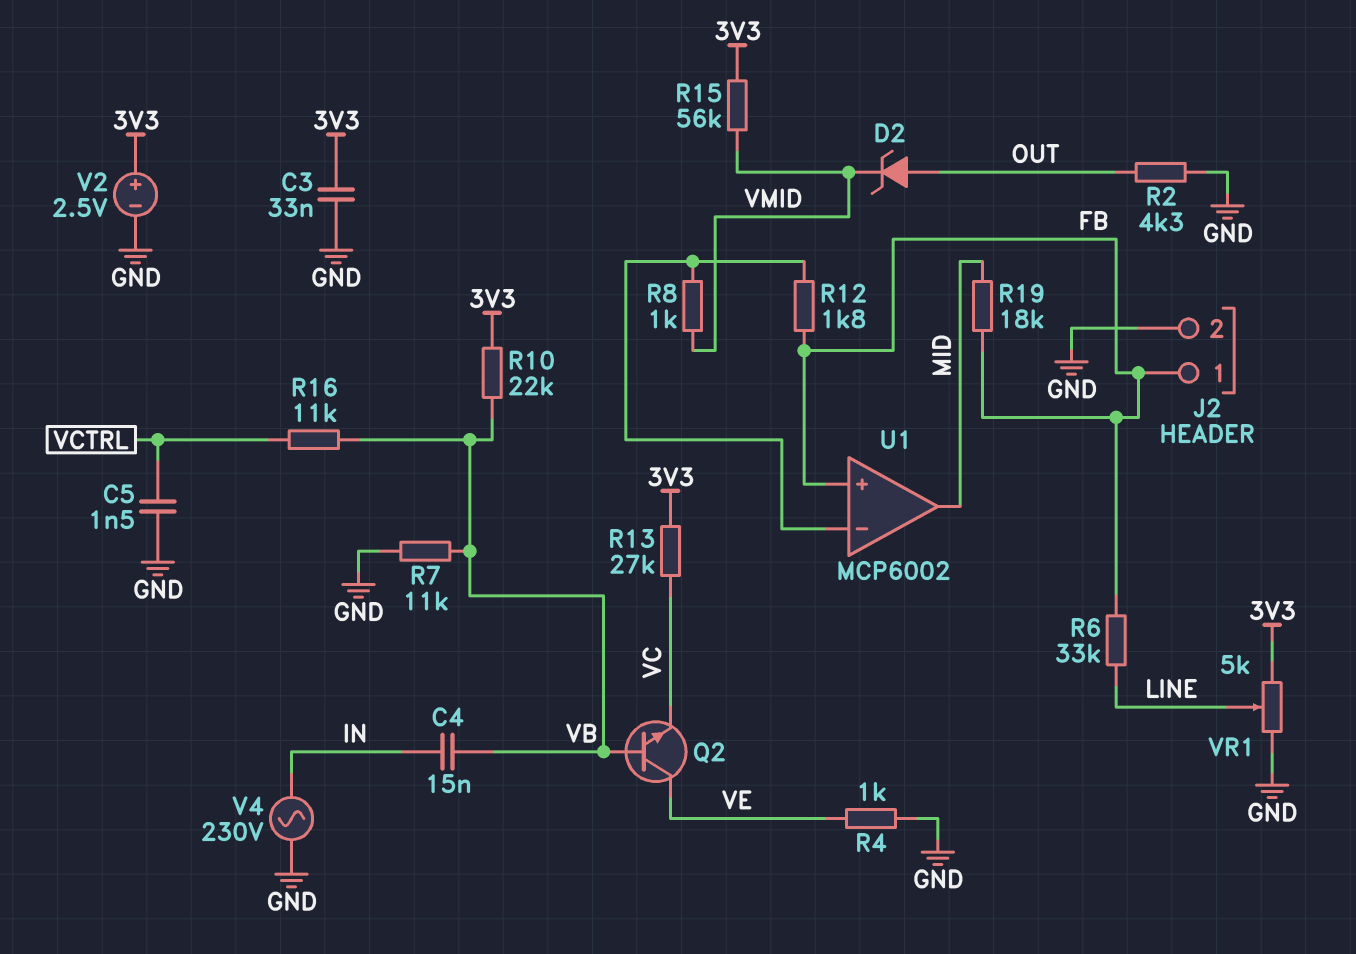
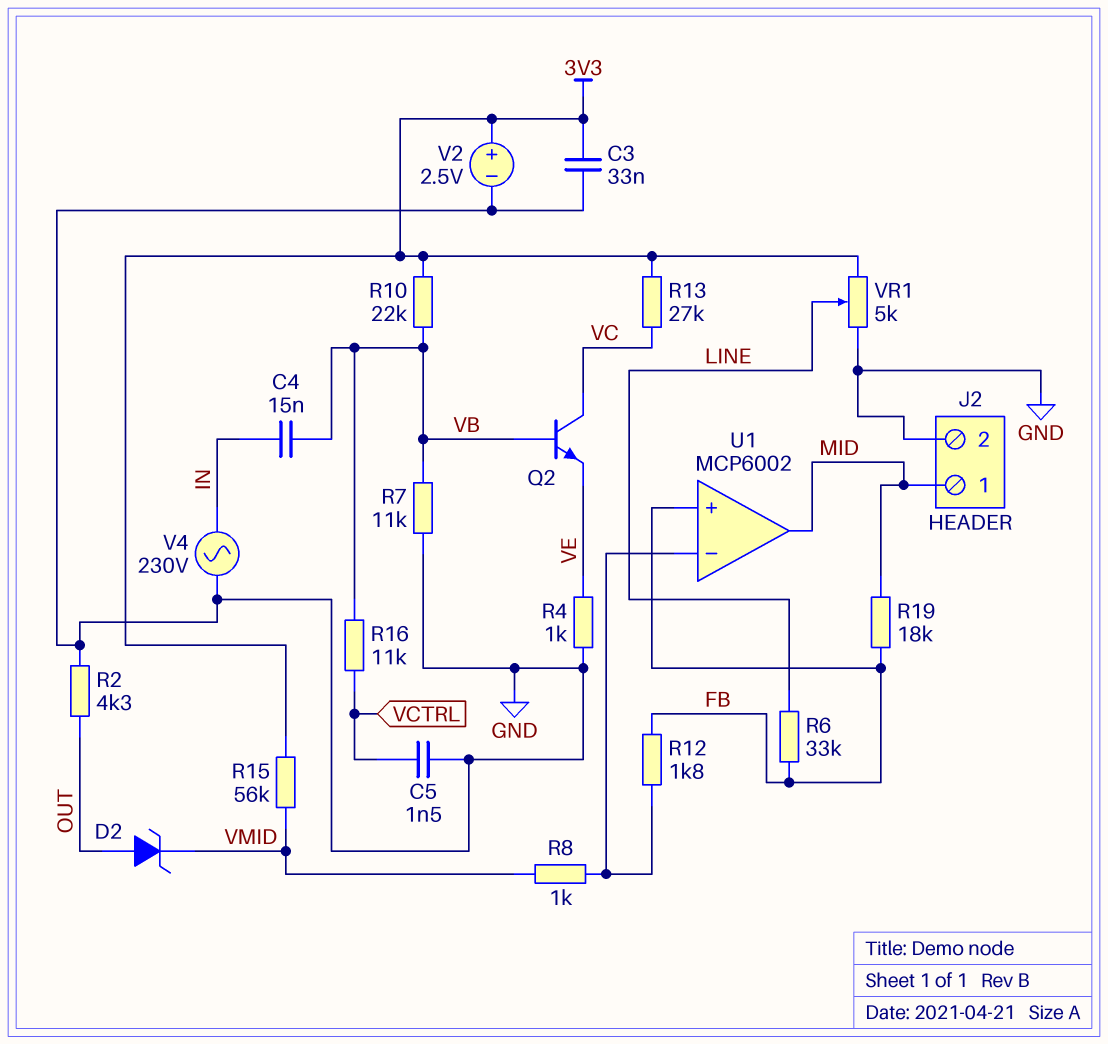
J2 pin 1: FB -> MID
Q2: NPN (B VB, C VE, E VC) -> NPN (B VB, C VC, E VE)

